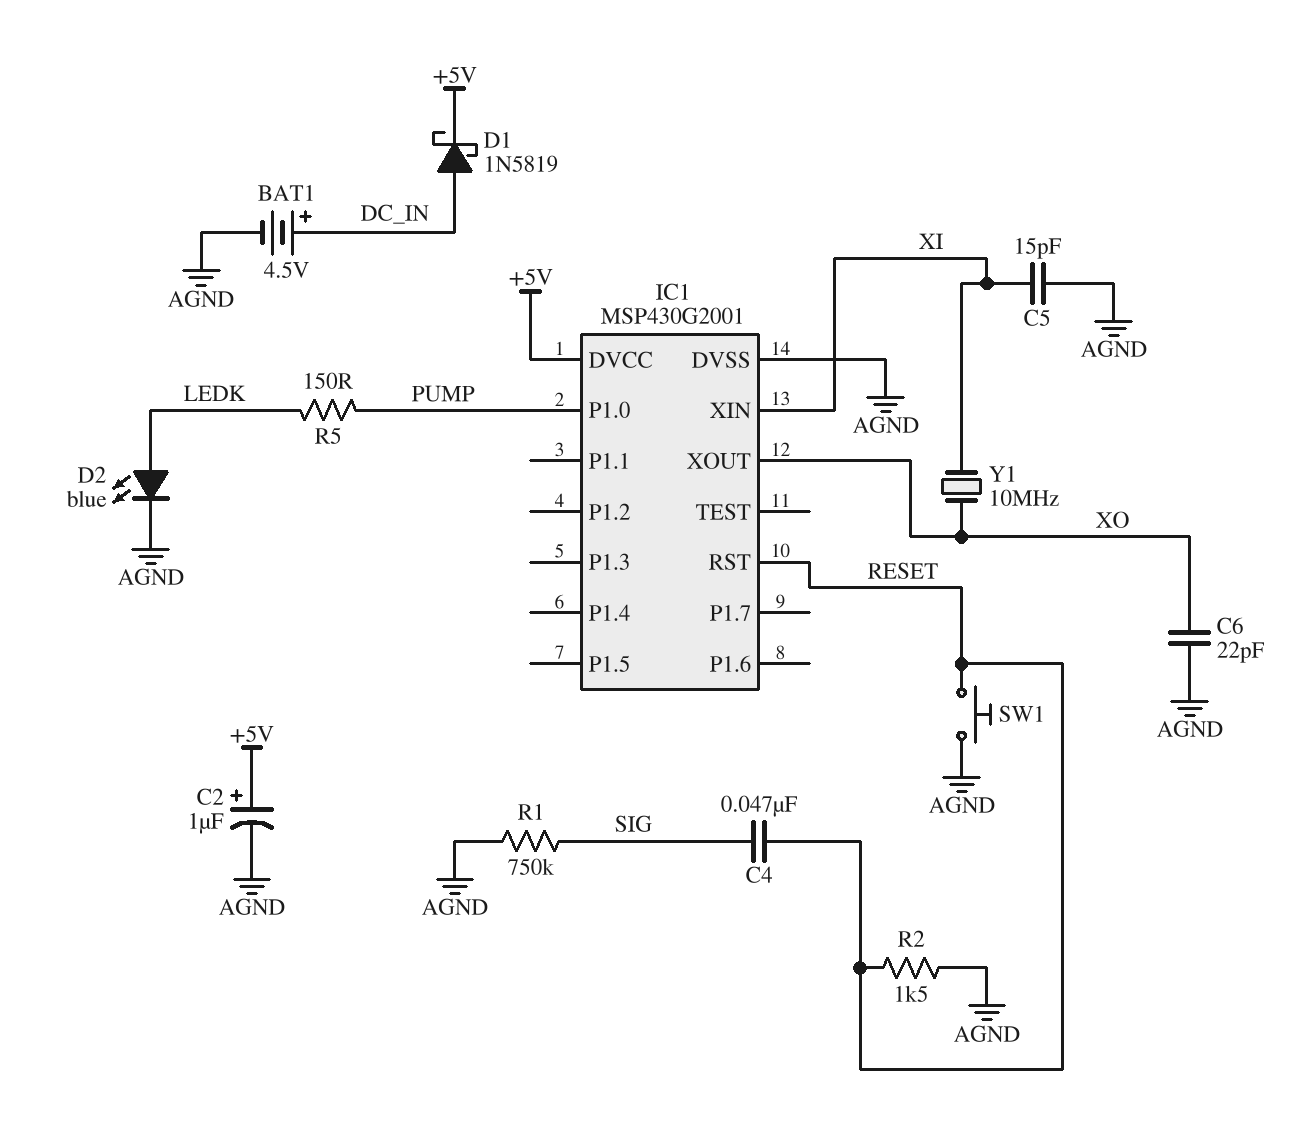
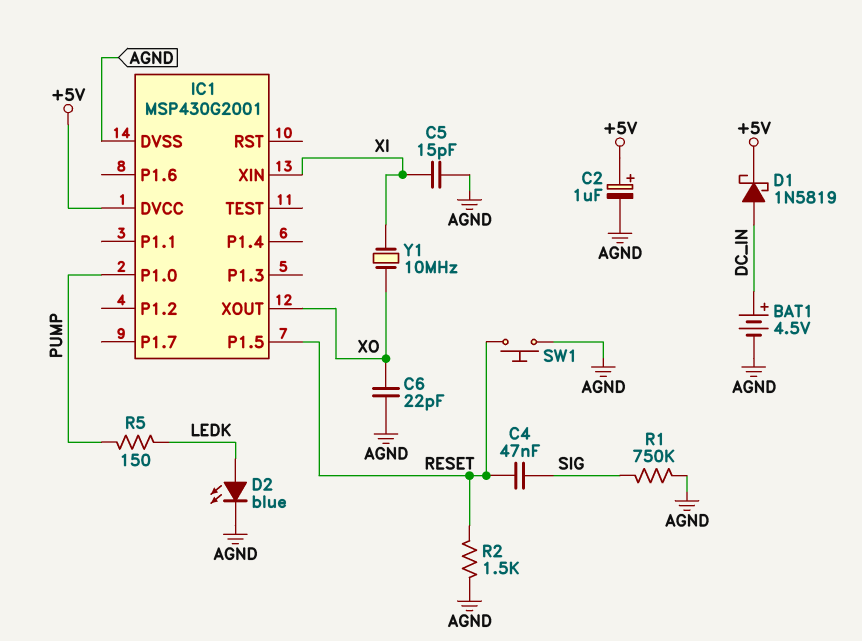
IC1 pin P1.5: none -> RESET
IC1 pin RST: RESET -> none

